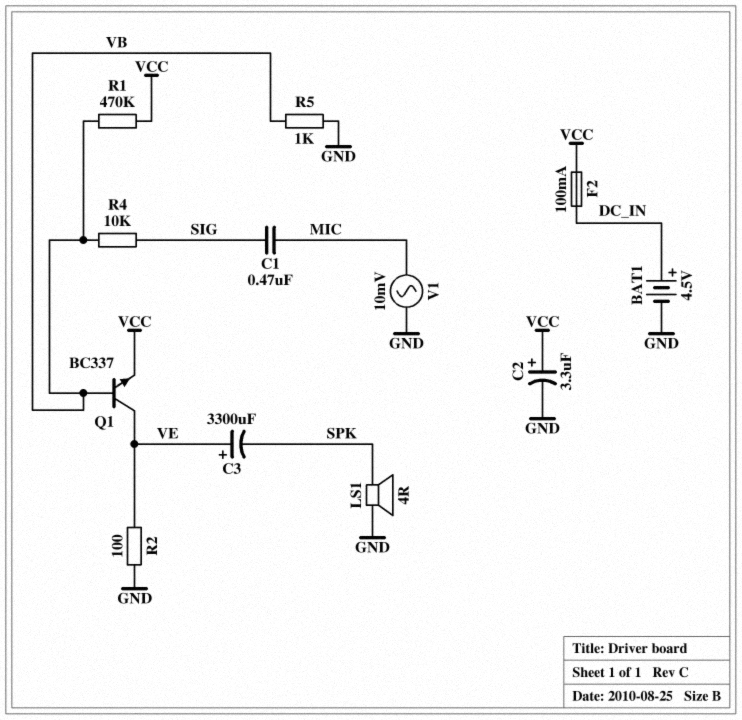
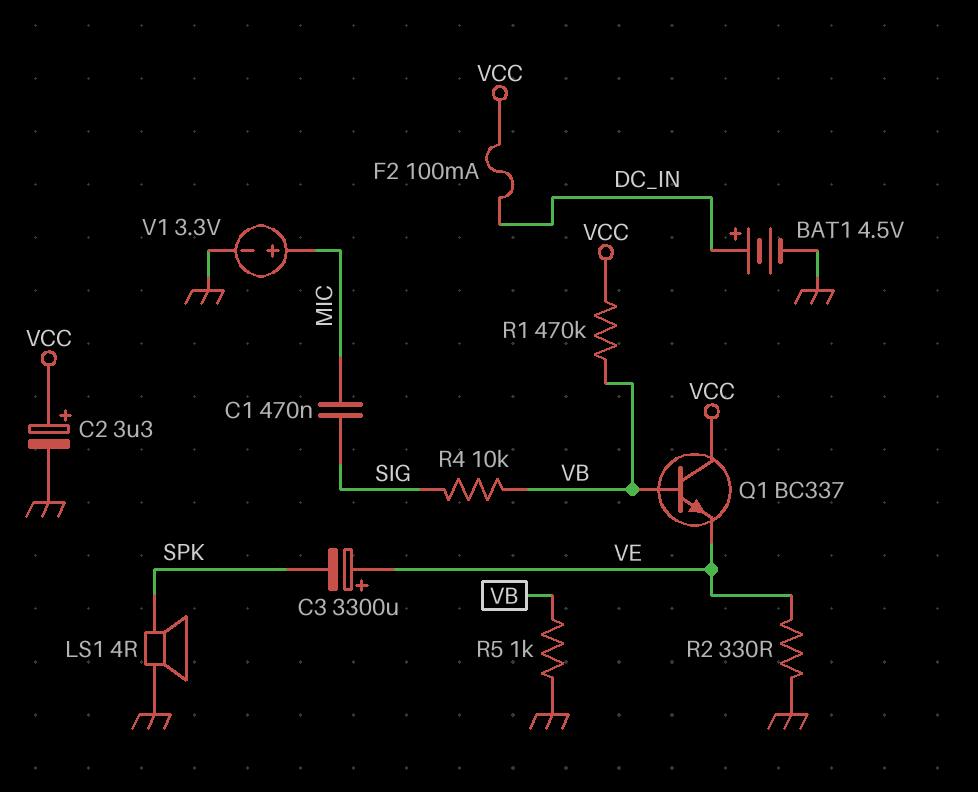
Q1: NPN BC337 (B VB, C VE, E VCC) -> NPN BC337 (B VB, C VCC, E VE)
R2: 100 (GND, VE) -> 330 (GND, VE)
V1: AC 10mV (GND, MIC) -> 3.3V (plus MIC, minus GND)

